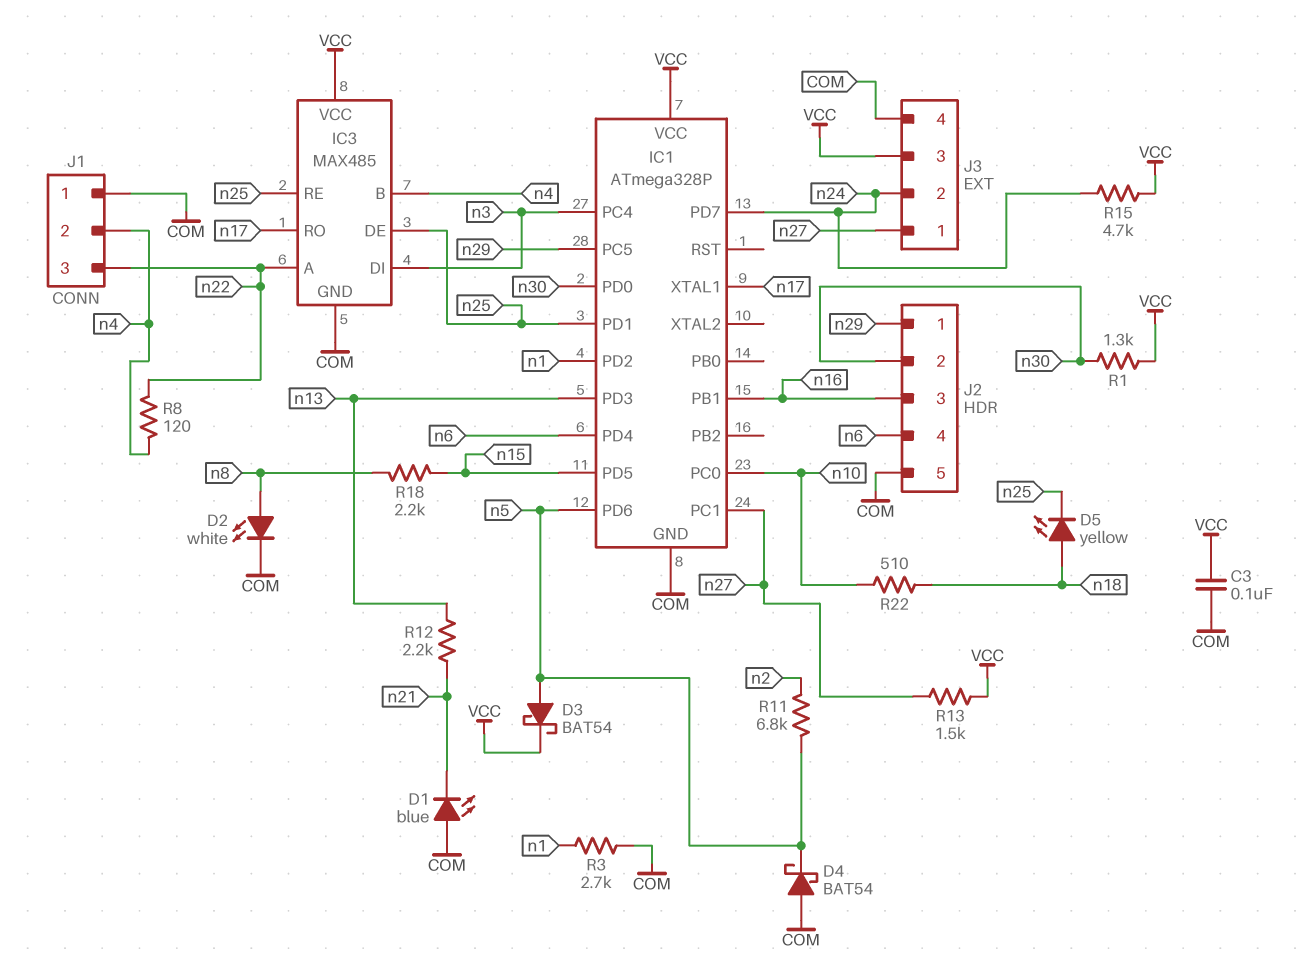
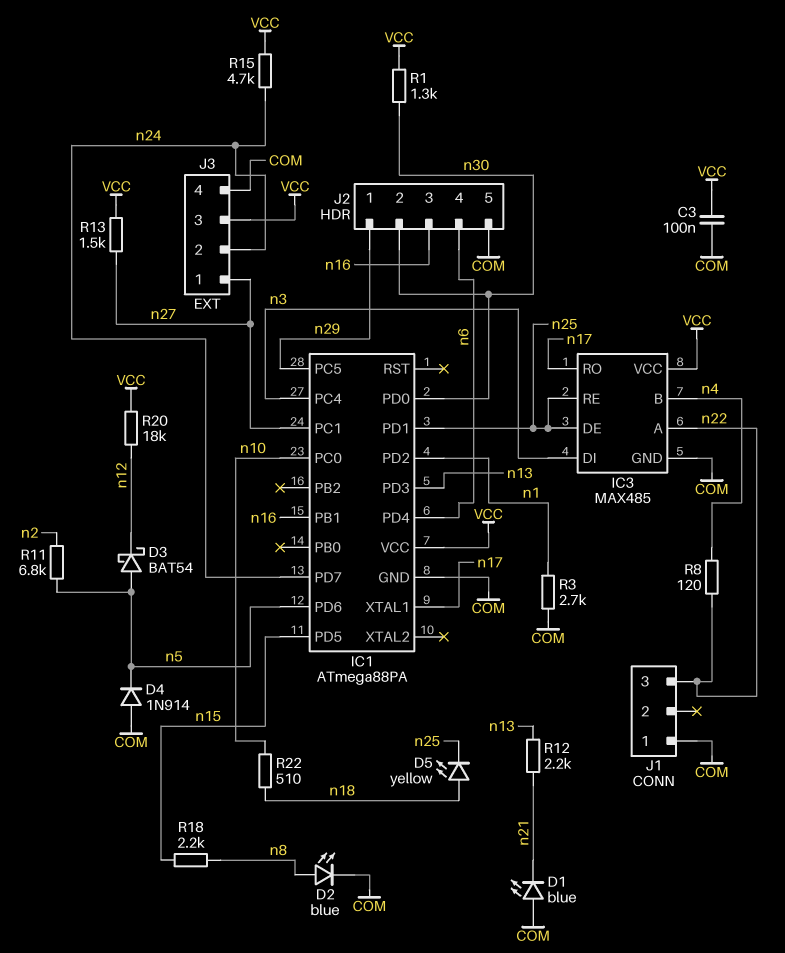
D2: LED white (A n8, K COM) -> LED blue (A n8, K COM)
D3: schottky BAT54 (A n5, K VCC) -> schottky BAT54 (A n5, K n12)
D4: schottky BAT54 (A COM, K n5) -> diode 1N914 (A COM, K n5)
IC1: ATmega328P -> ATmega88PA
J1 pin 2: n4 -> none
R20: none -> 18k (VCC, n12)

